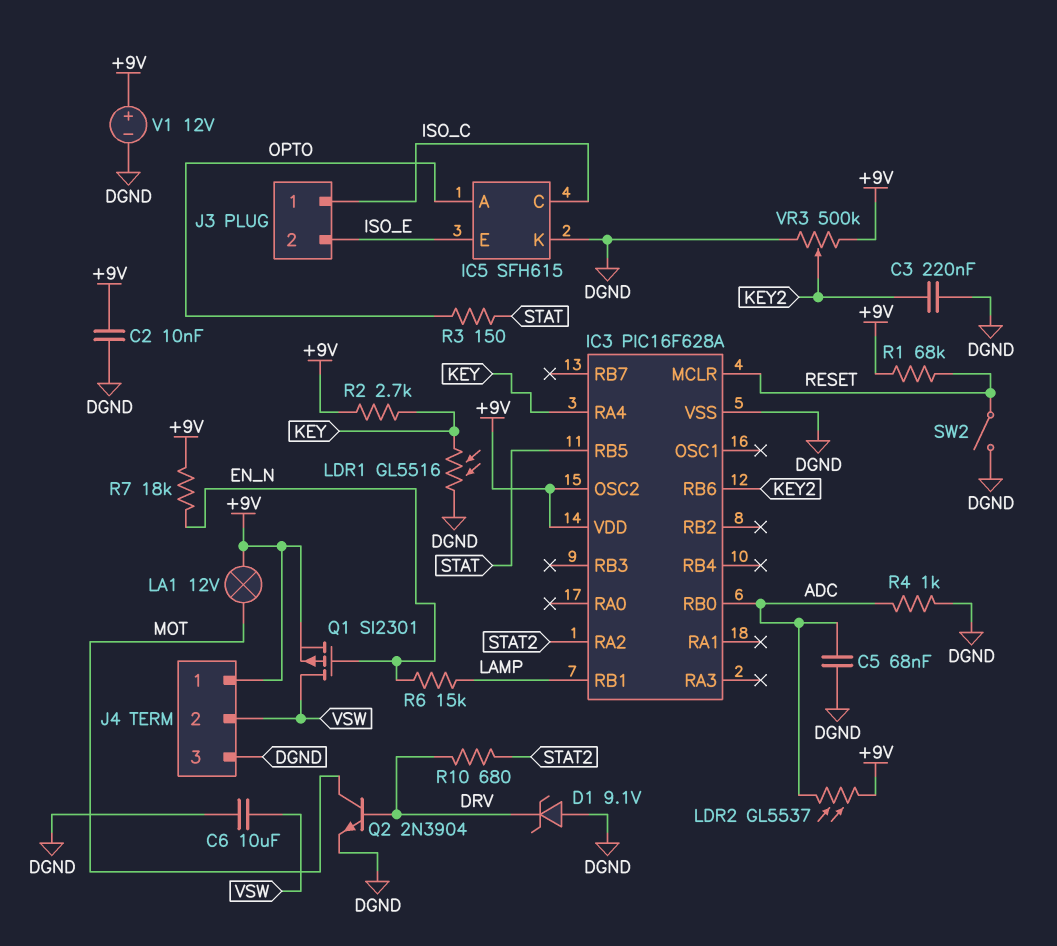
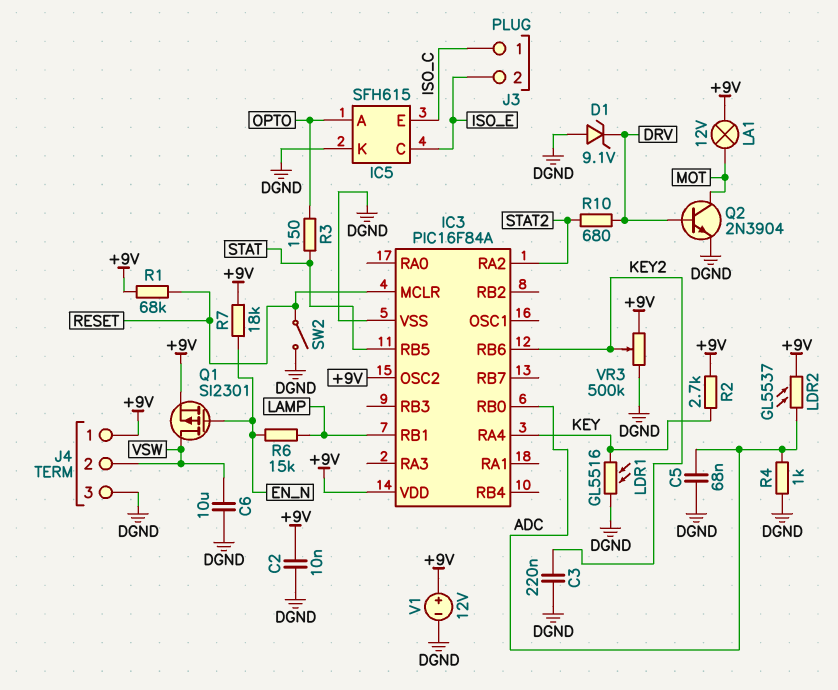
IC3: PIC16F628A -> PIC16F84A
IC5 pin C: ISO_C -> ISO_E
IC5 pin E: ISO_E -> ISO_C

